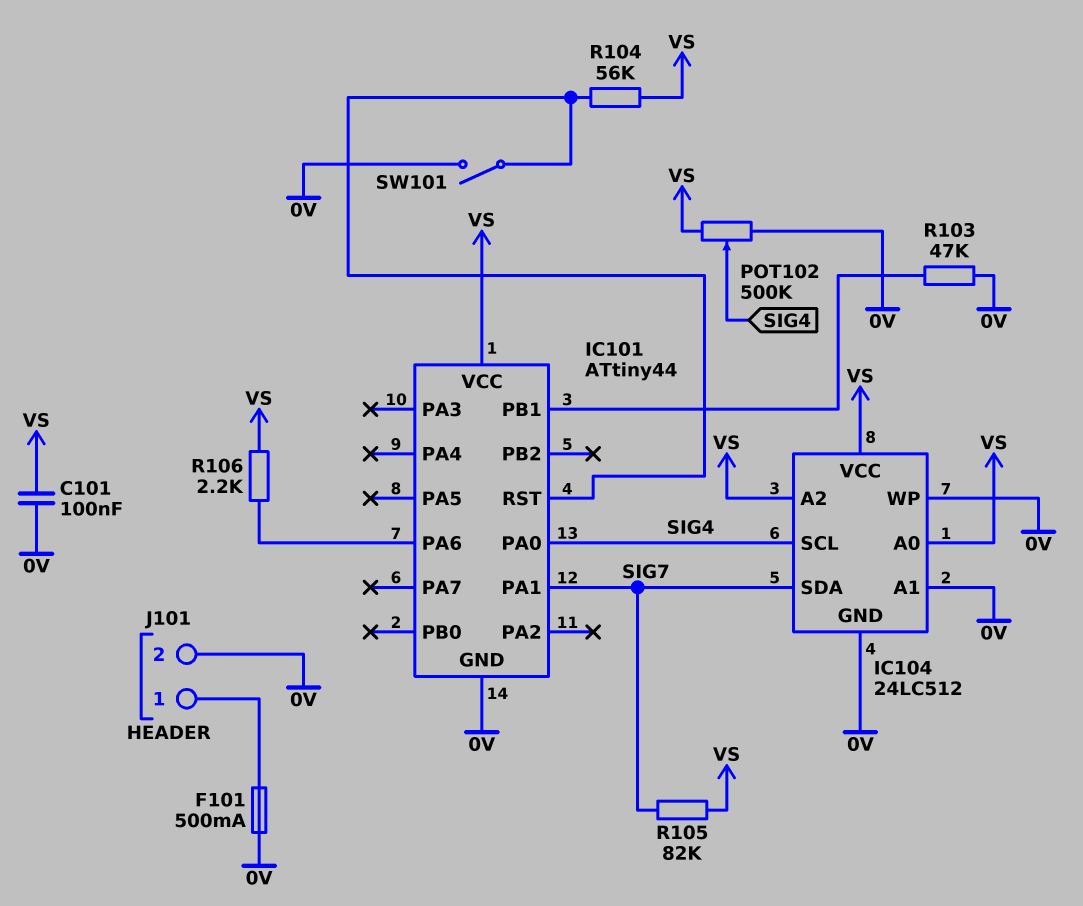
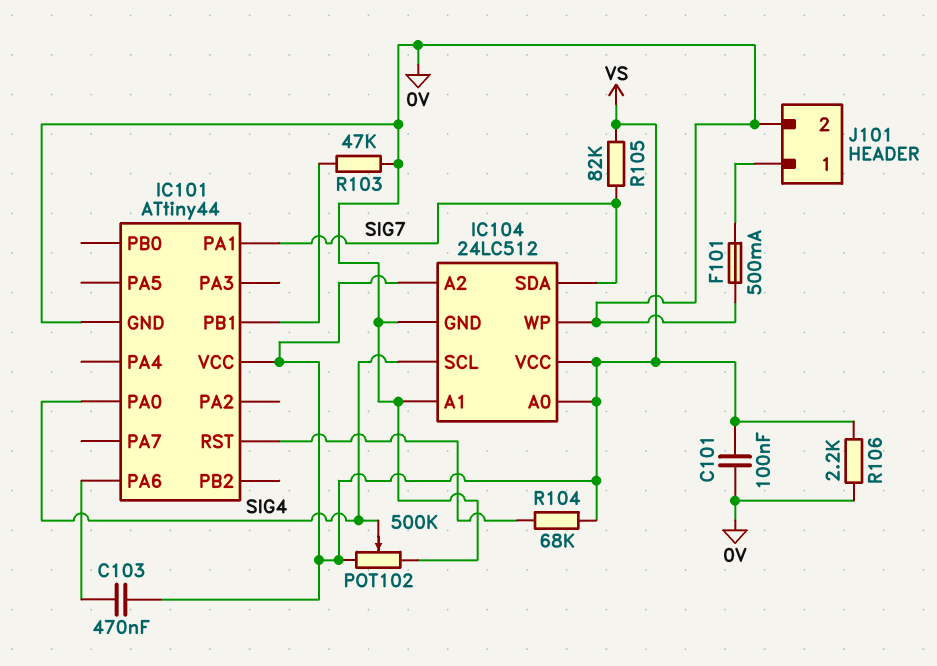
C103: none -> 470nF (IC101/PA6, VS)
R104: 56k (IC101/RST, VS) -> 68k (IC101/RST, VS)
R106: 2.2k (IC101/PA6, VS) -> 2.2k (0V, VS)
SW101: switch (0V, IC101/RST) -> none

